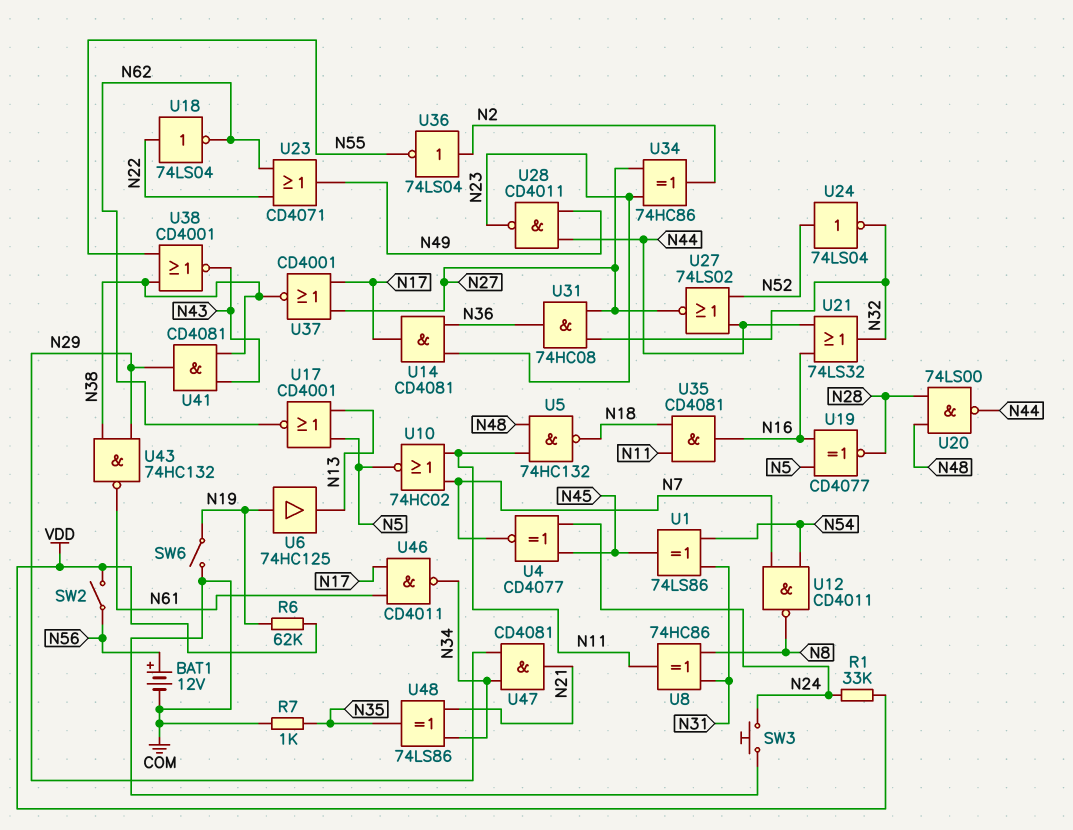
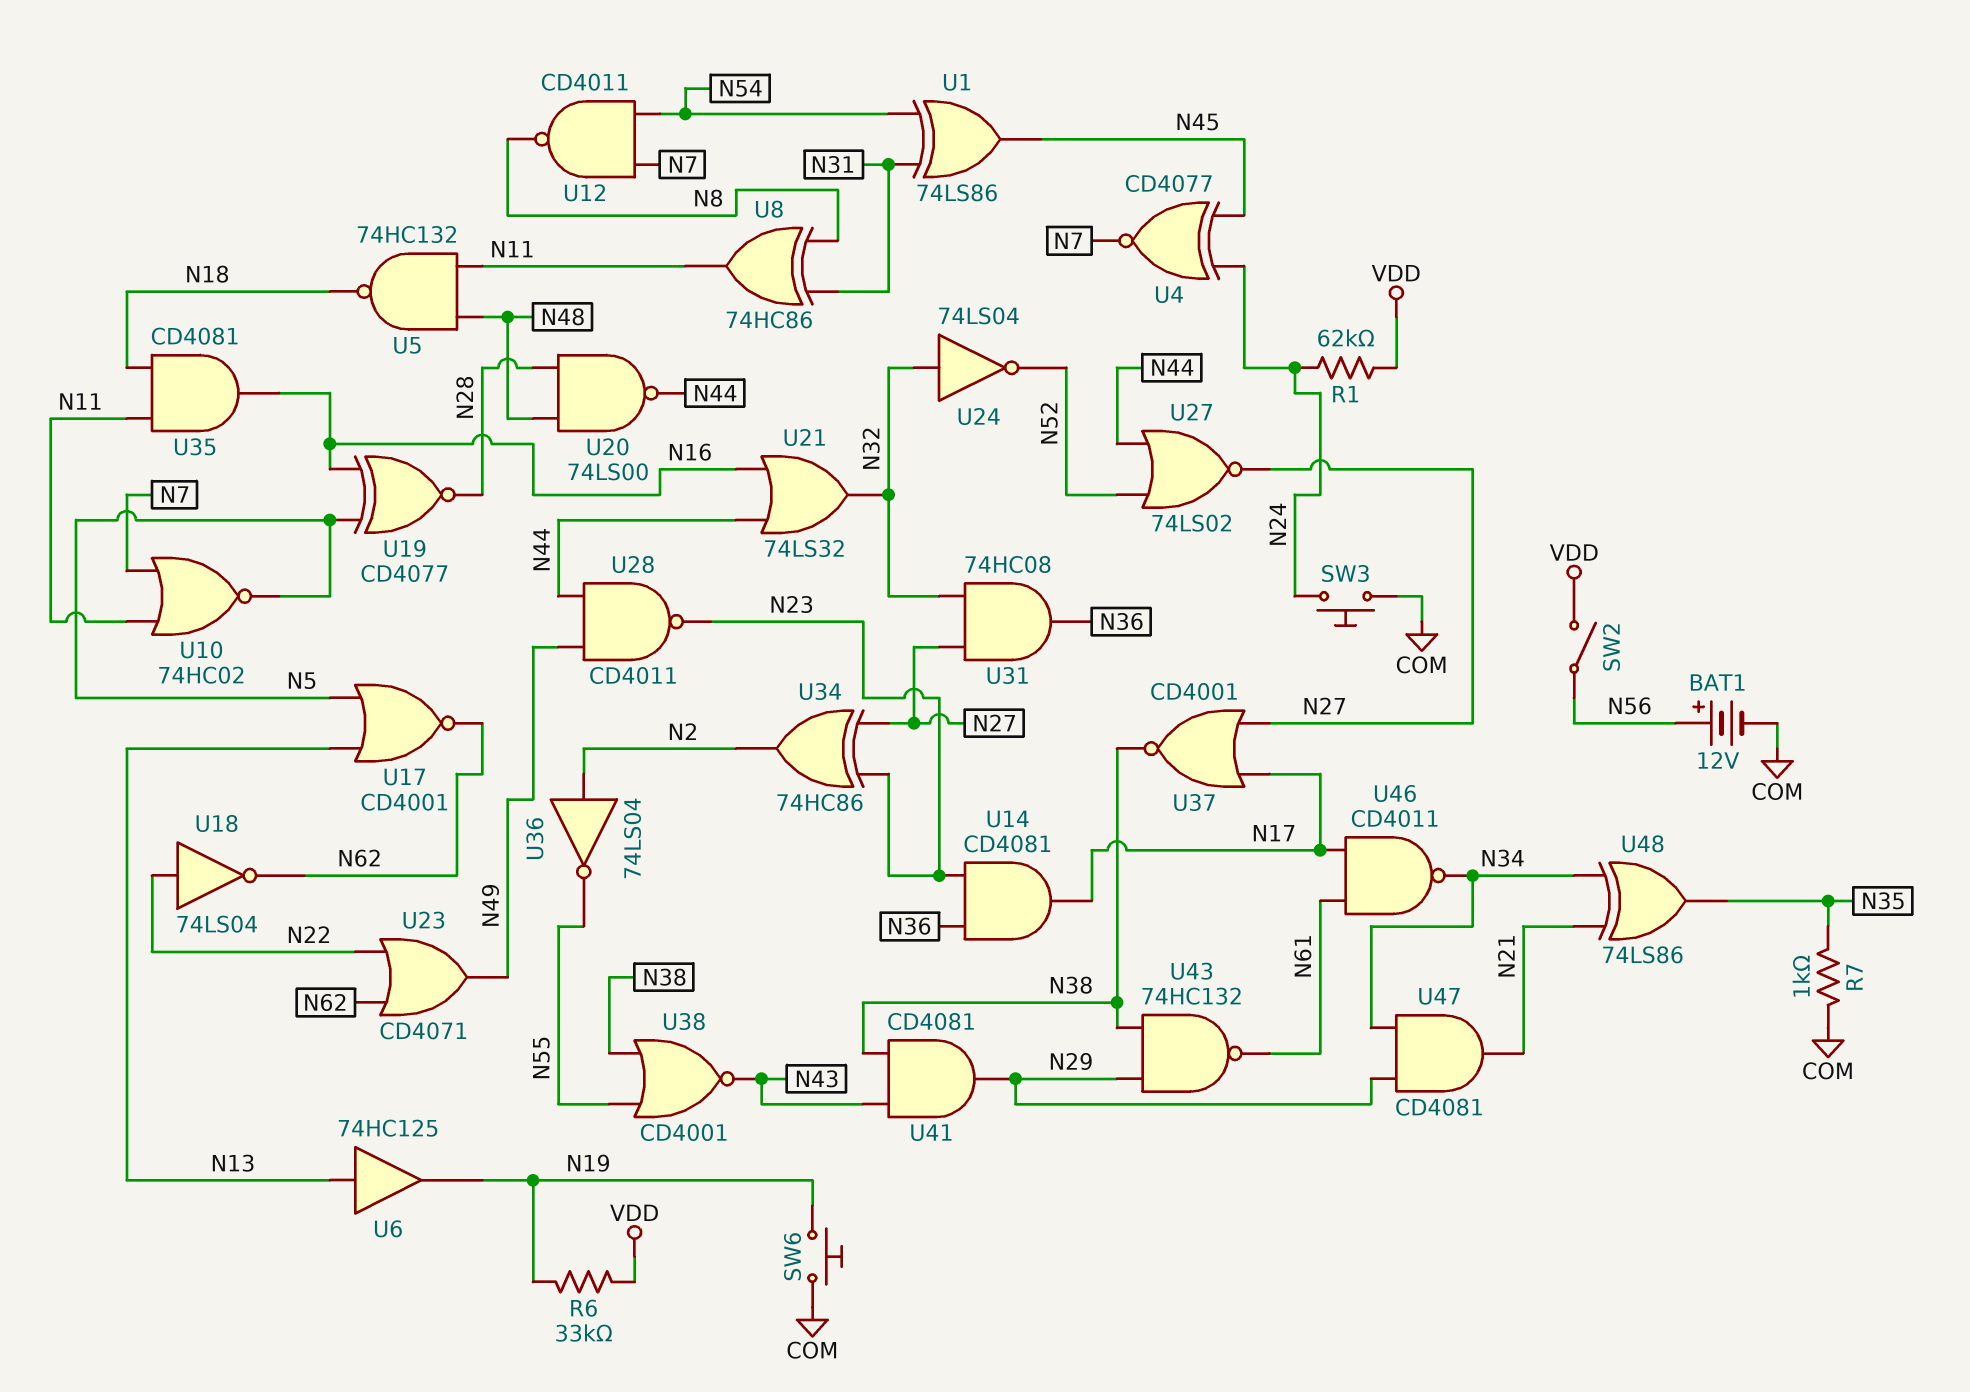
R1: 33k (N24, VDD) -> 62k (N24, VDD)
R6: 62k (N19, VDD) -> 33k (N19, VDD)
SW6: switch (COM, N19) -> button (COM, N19)
U6: buffer 74HC125 (in N19, out N13) -> buffer 74HC125 (in N13, out N19)
U24: NOT 74LS04 (in N52, out N32) -> NOT 74LS04 (in N32, out N52)

